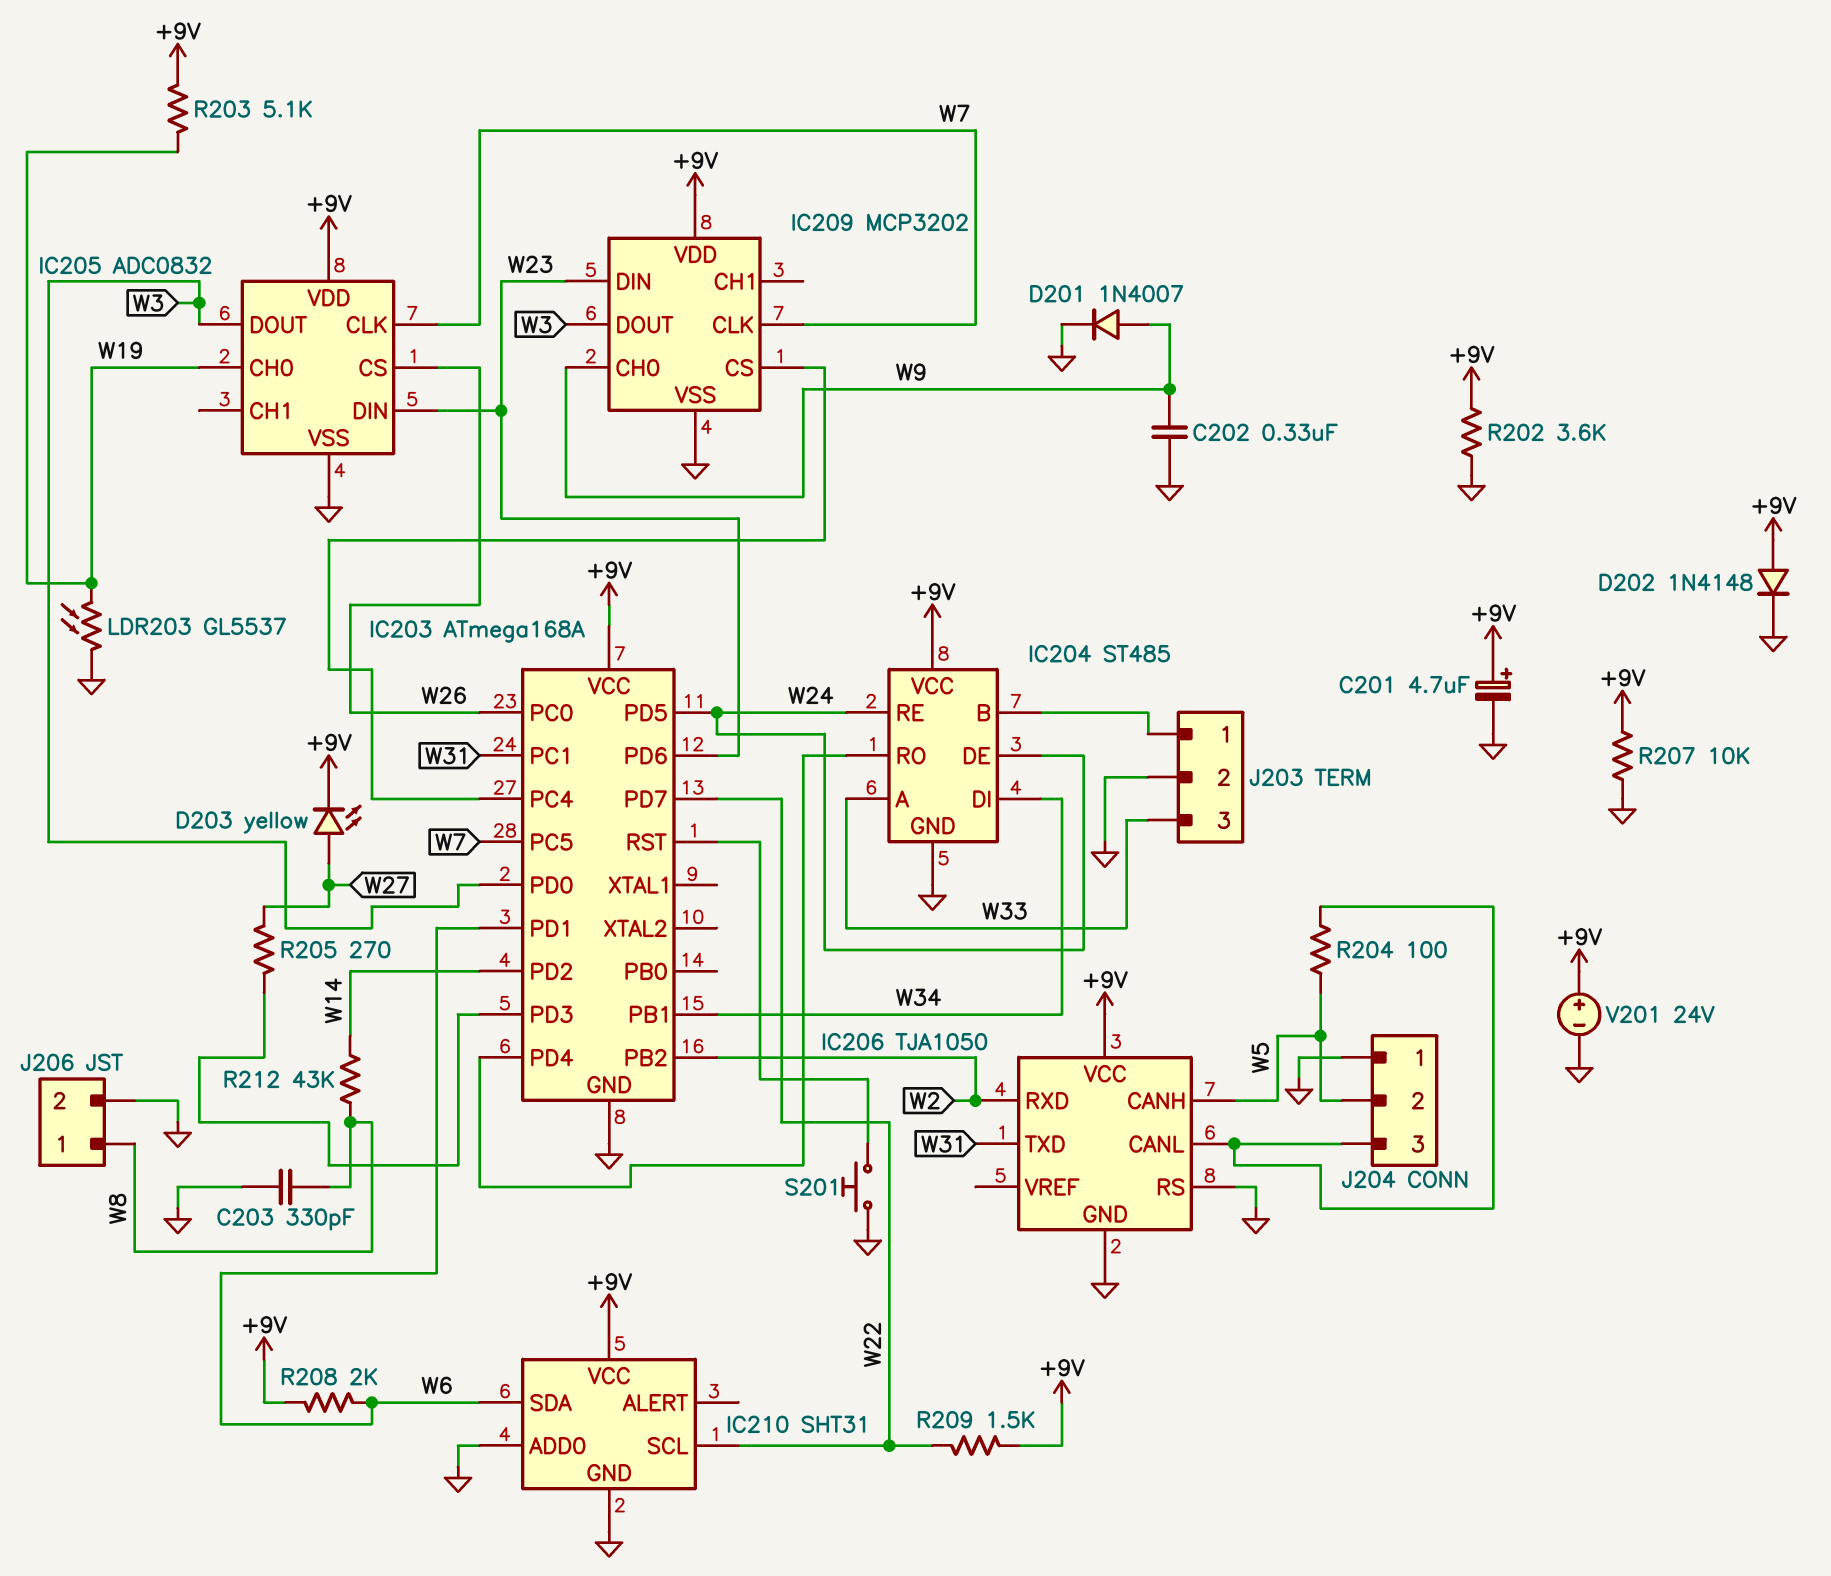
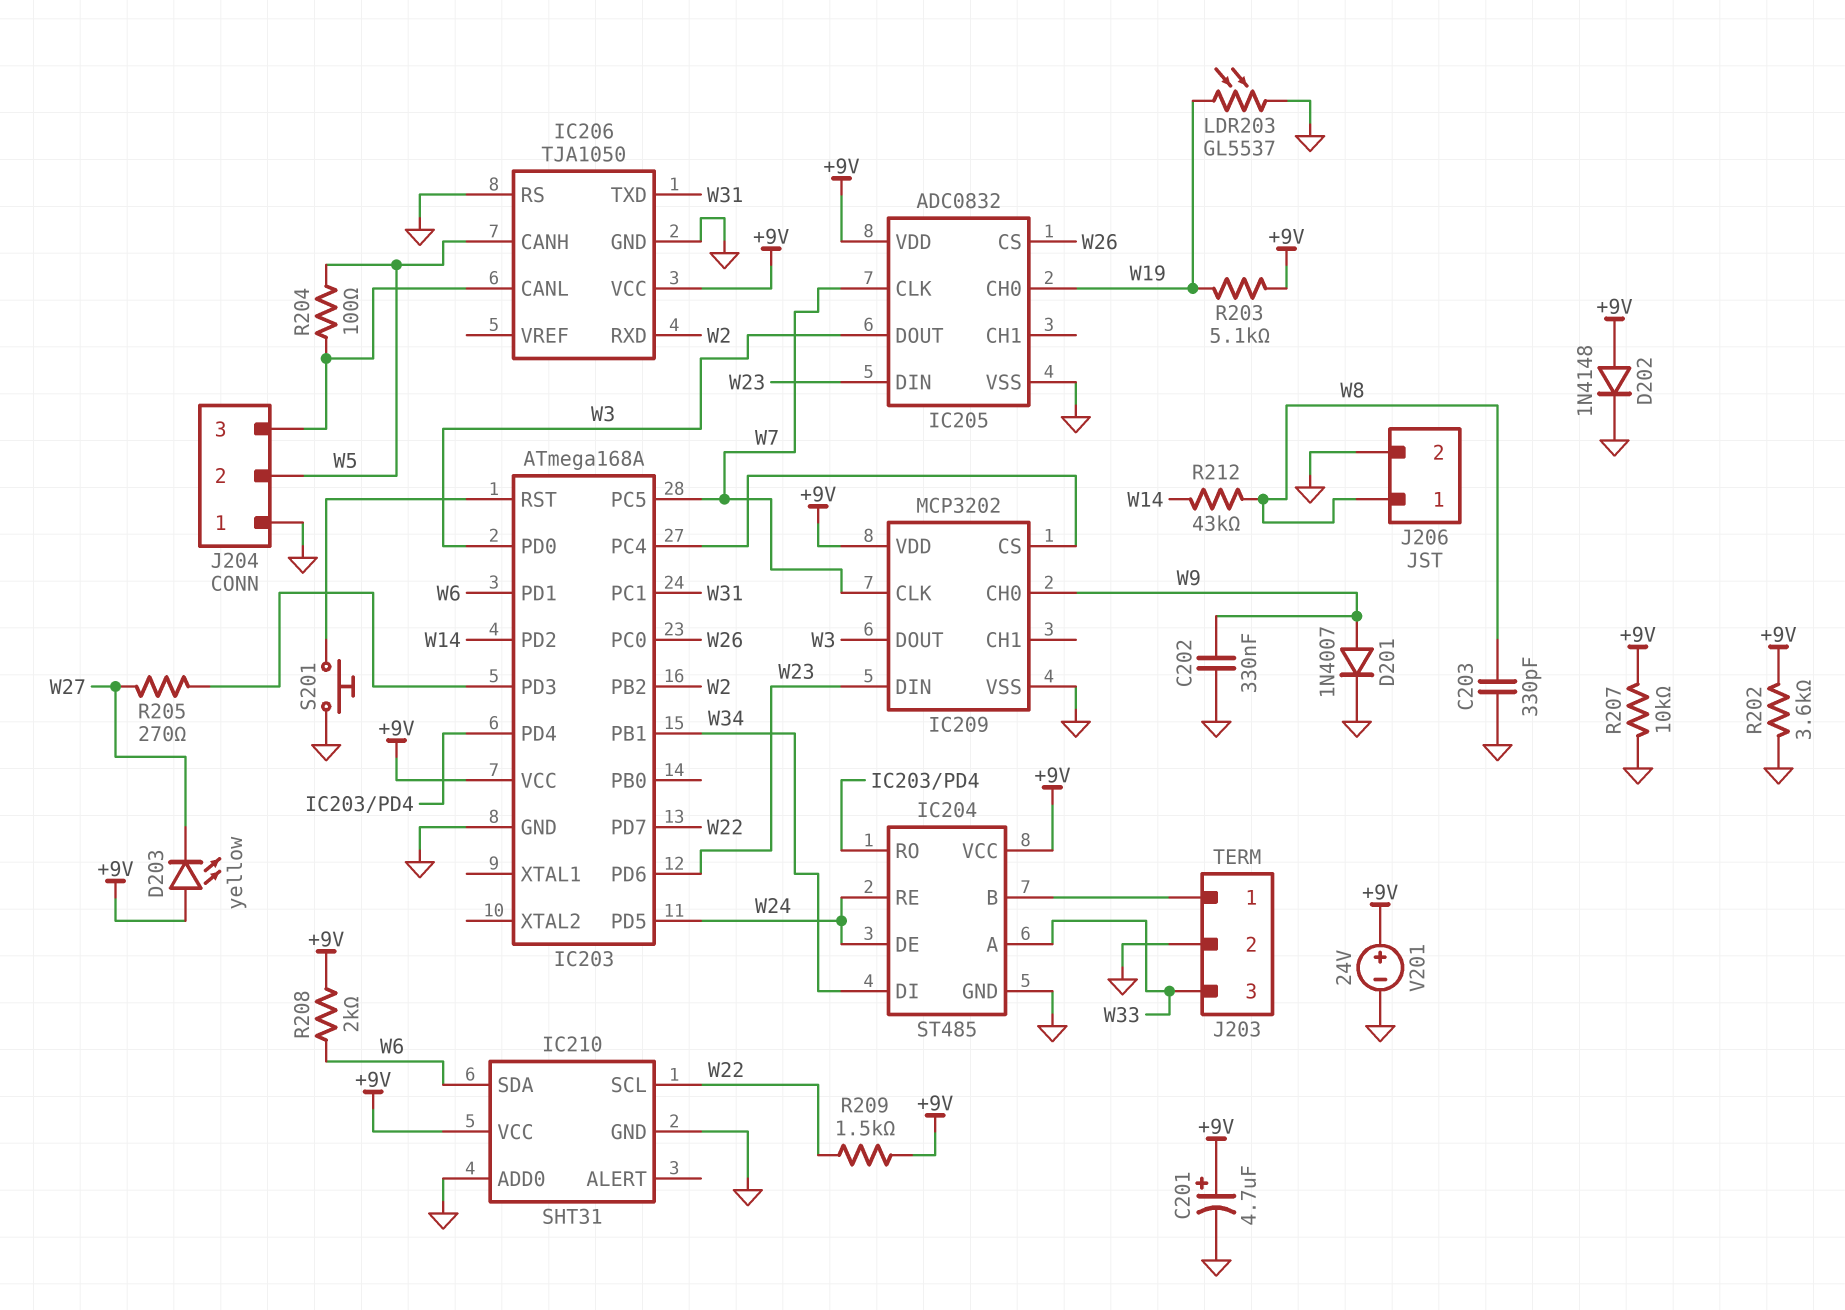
D203: LED yellow (A W27, K +9V) -> LED yellow (A +9V, K W27)

